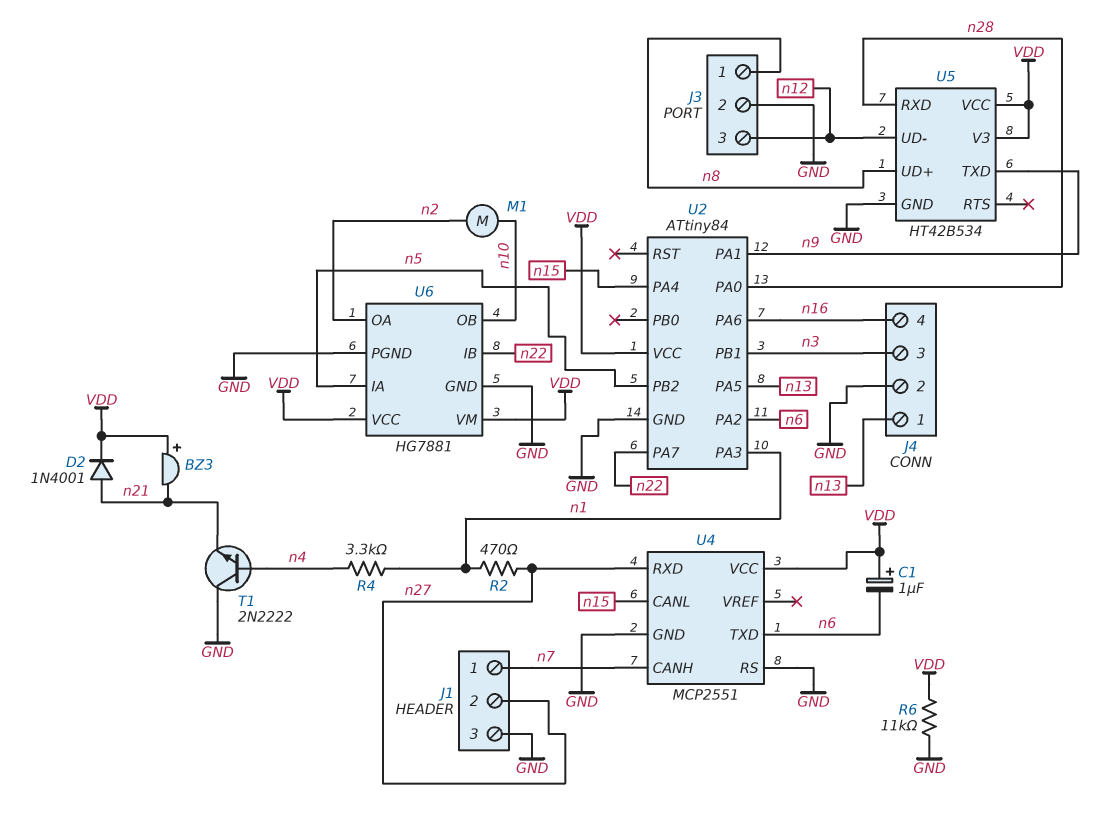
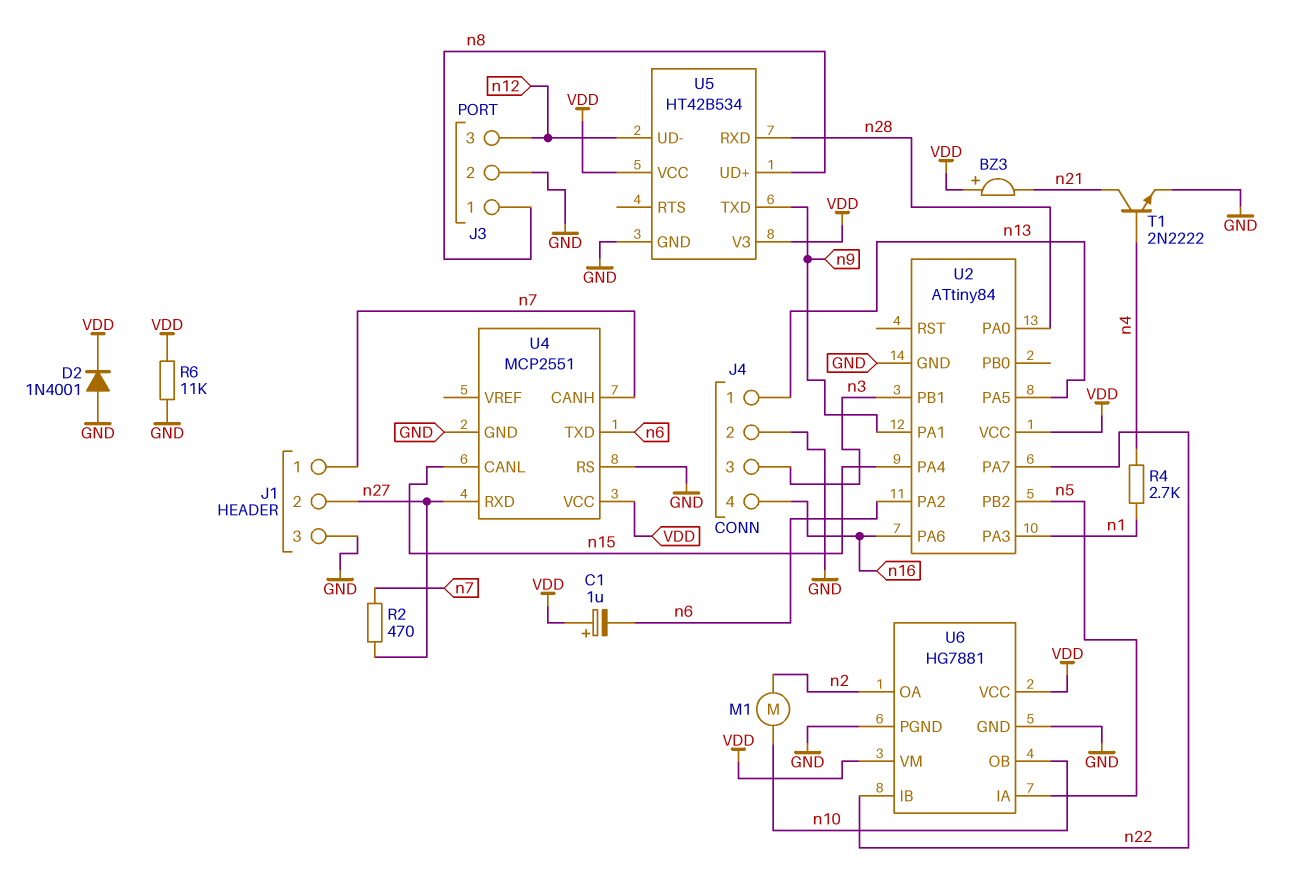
D2: diode 1N4001 (A n21, K VDD) -> diode 1N4001 (A GND, K VDD)
R2: 470 (n1, n27) -> 470 (n7, n27)
R4: 3.3k (n1, n4) -> 2.7k (n1, n4)
T1: NPN 2N2222 (B n4, C GND, E n21) -> NPN 2N2222 (B n4, C n21, E GND)

